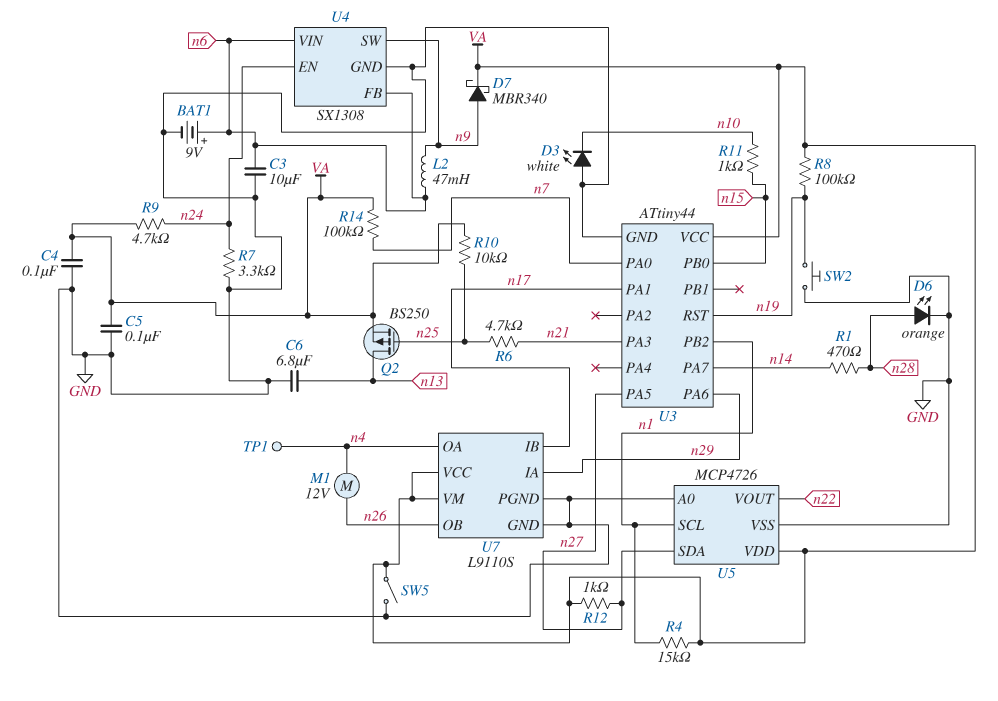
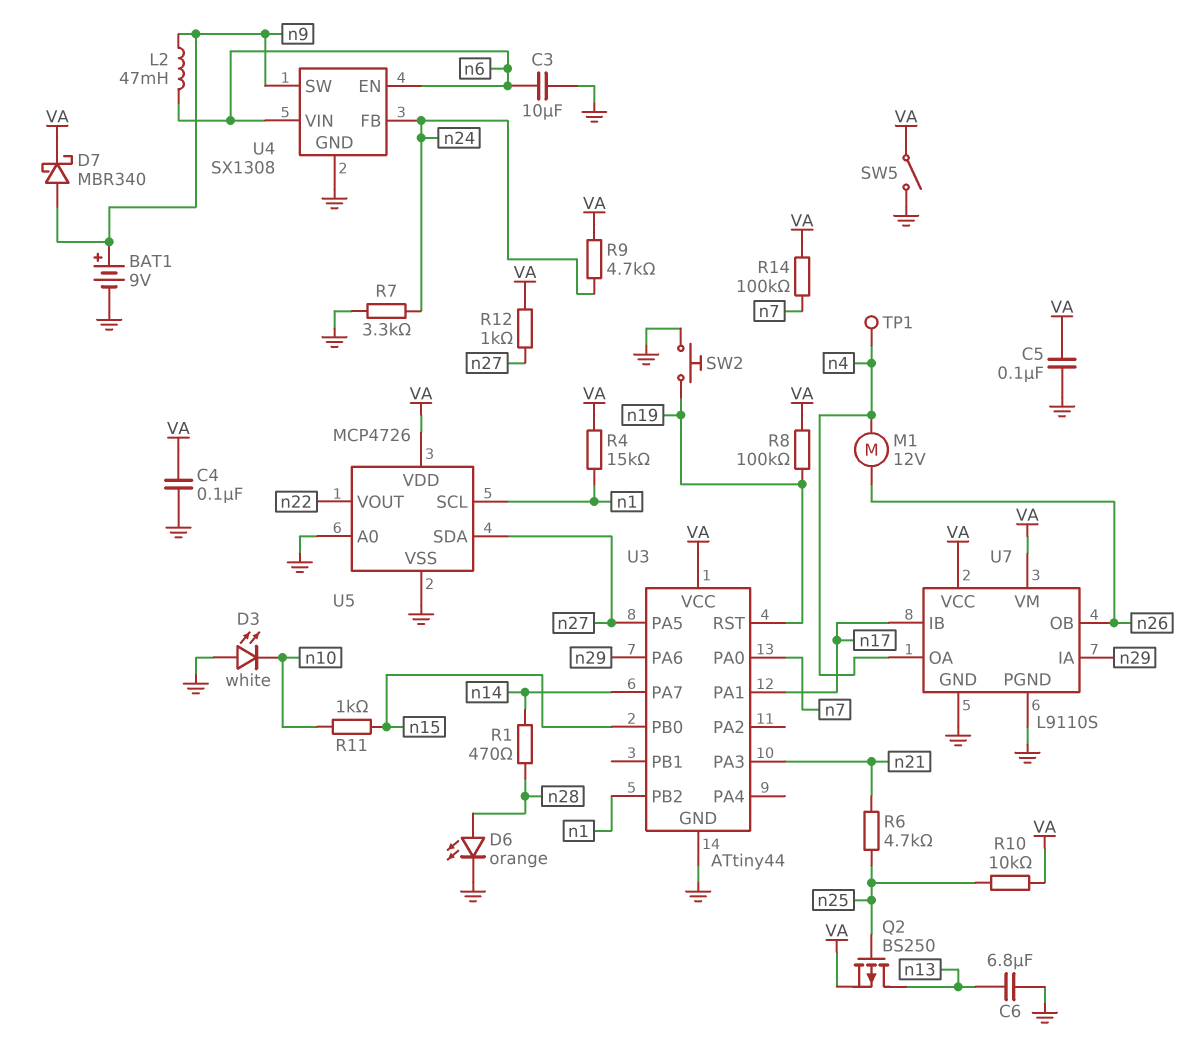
BAT1: 9V (plus n6, minus GND) -> 9V (plus n9, minus GND)
U4 pin EN: n24 -> n6
U4 pin FB: n6 -> n24

